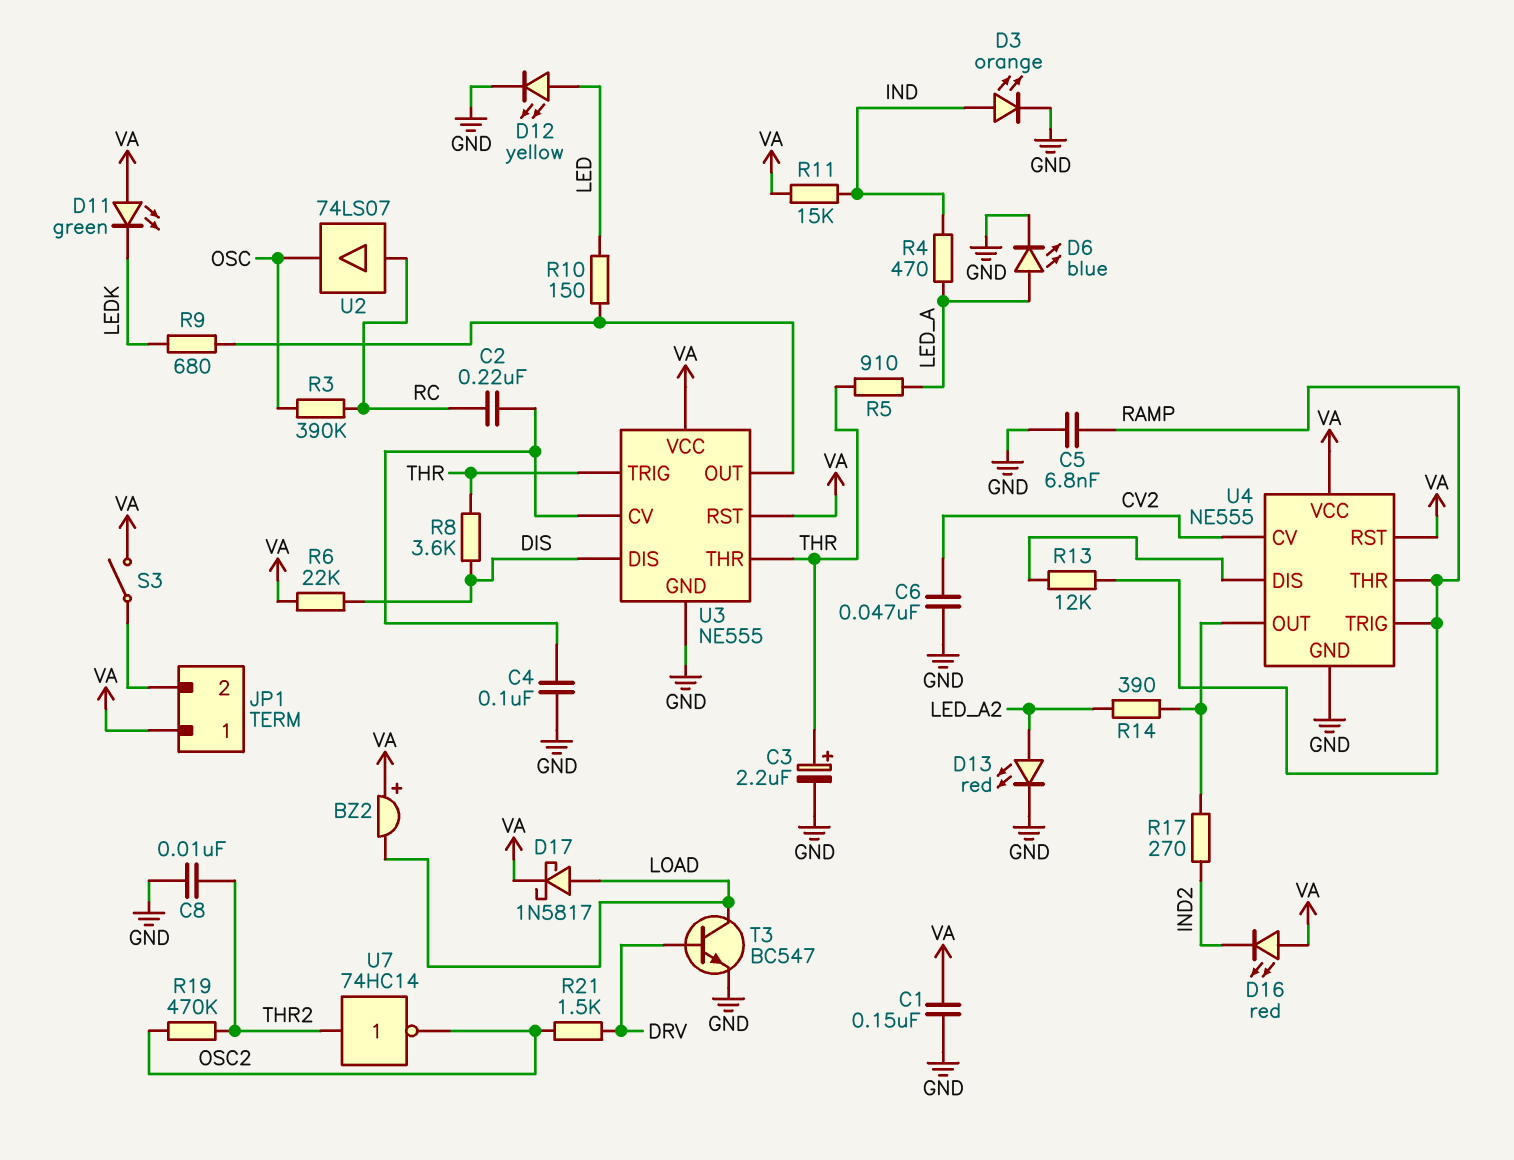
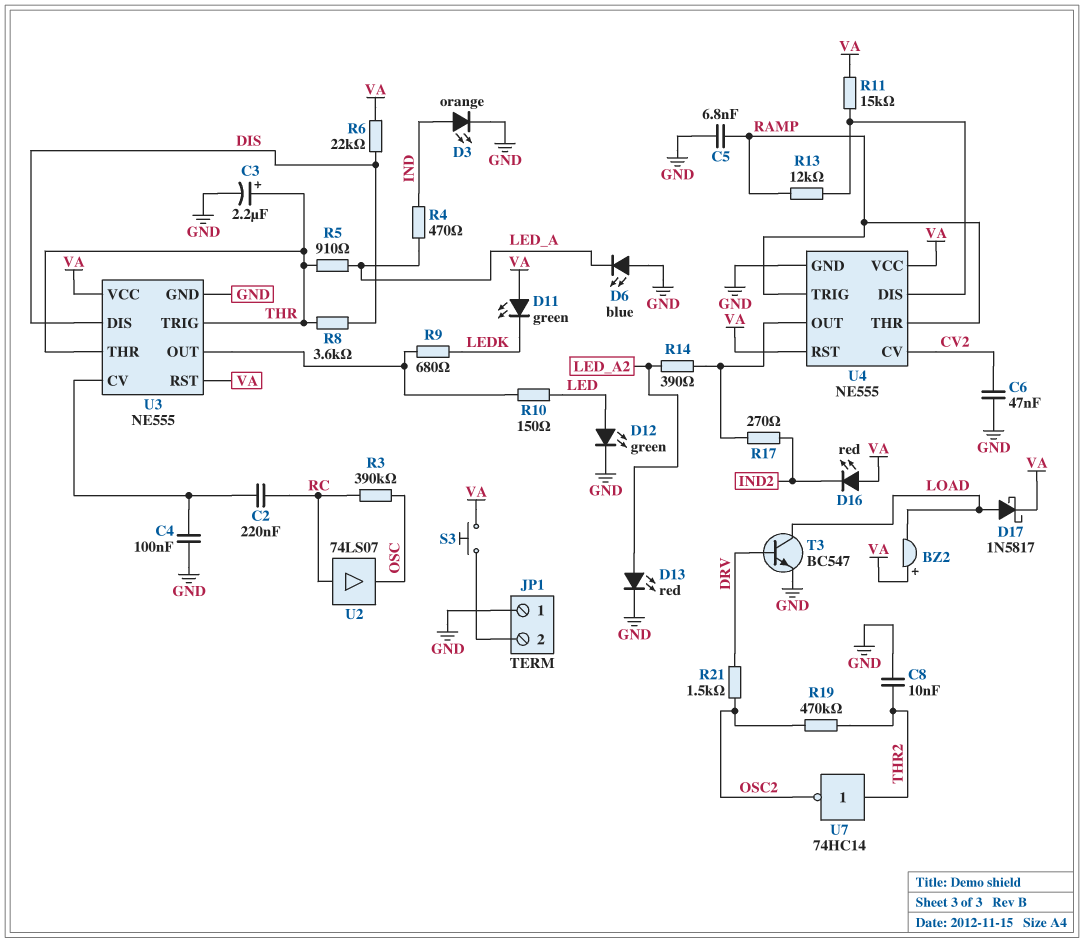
C1: 150nF (GND, VA) -> none
D6: LED blue (A LED_A, K GND) -> LED blue (A GND, K LED_A)
D12: LED yellow (A LED, K GND) -> LED green (A LED, K GND)
JP1 pin 1: VA -> GND
R11: 15k (IND, VA) -> 15k (U4/DIS, VA)
S3: switch (JP1/2, VA) -> button (JP1/2, VA)

